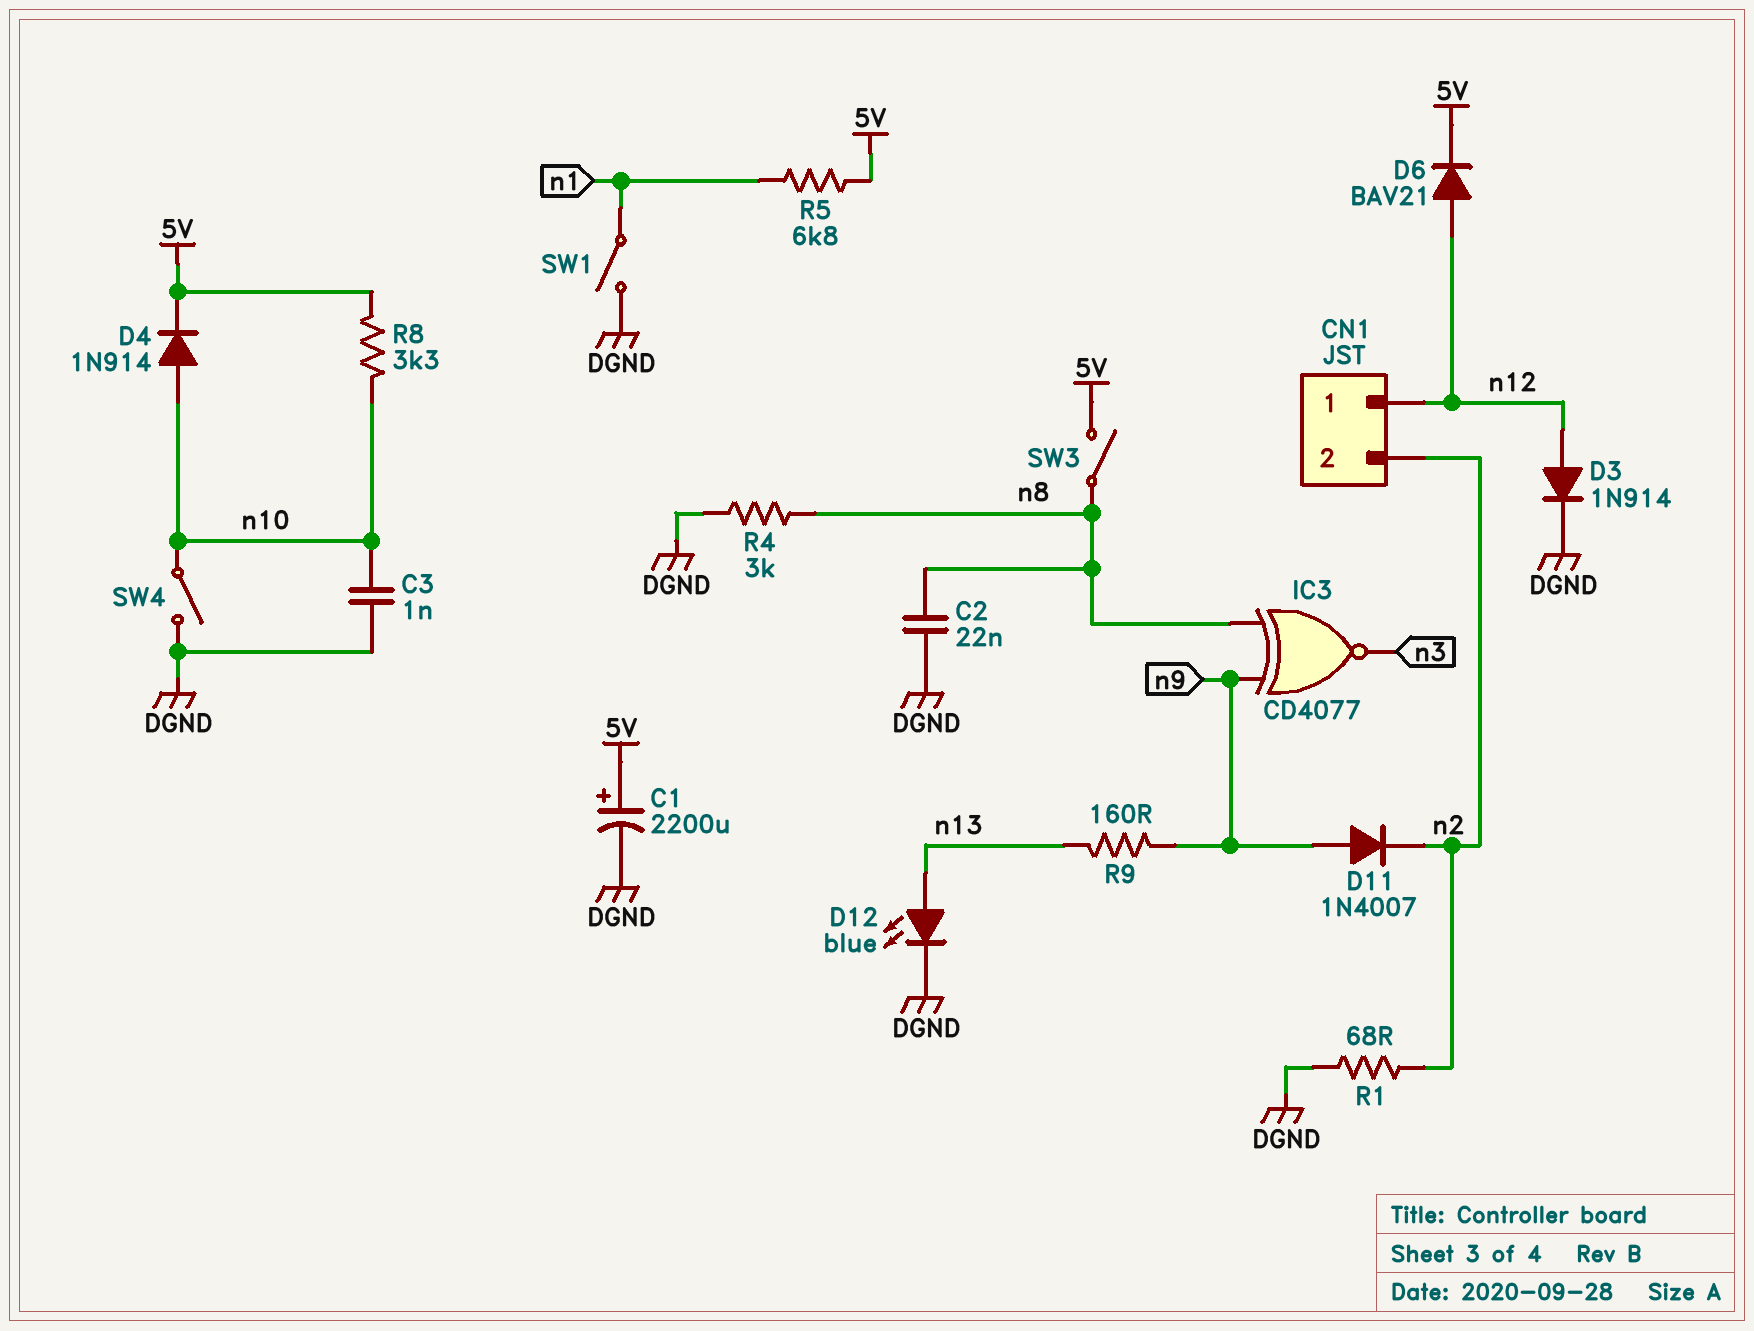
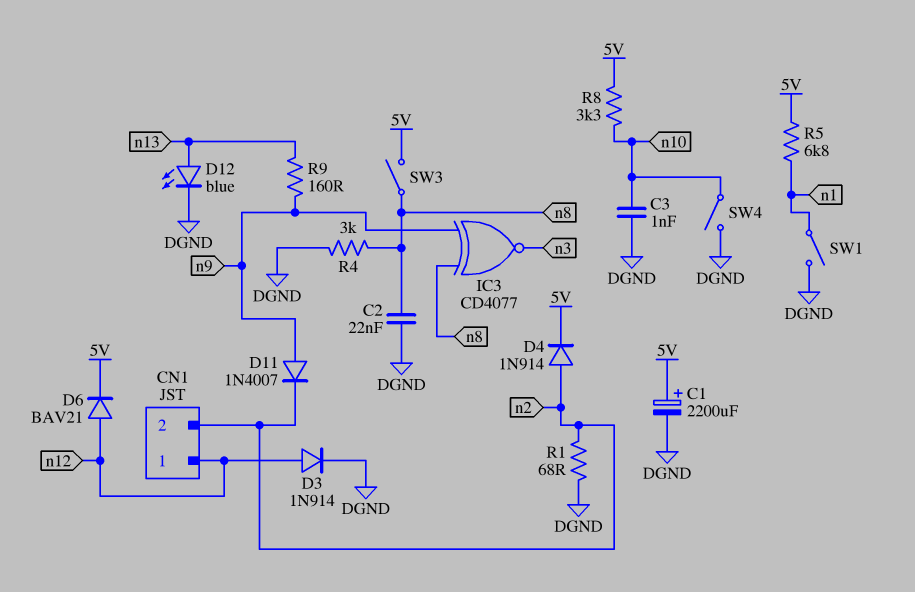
D4: diode 1N914 (A n10, K 5V) -> diode 1N914 (A n2, K 5V)

